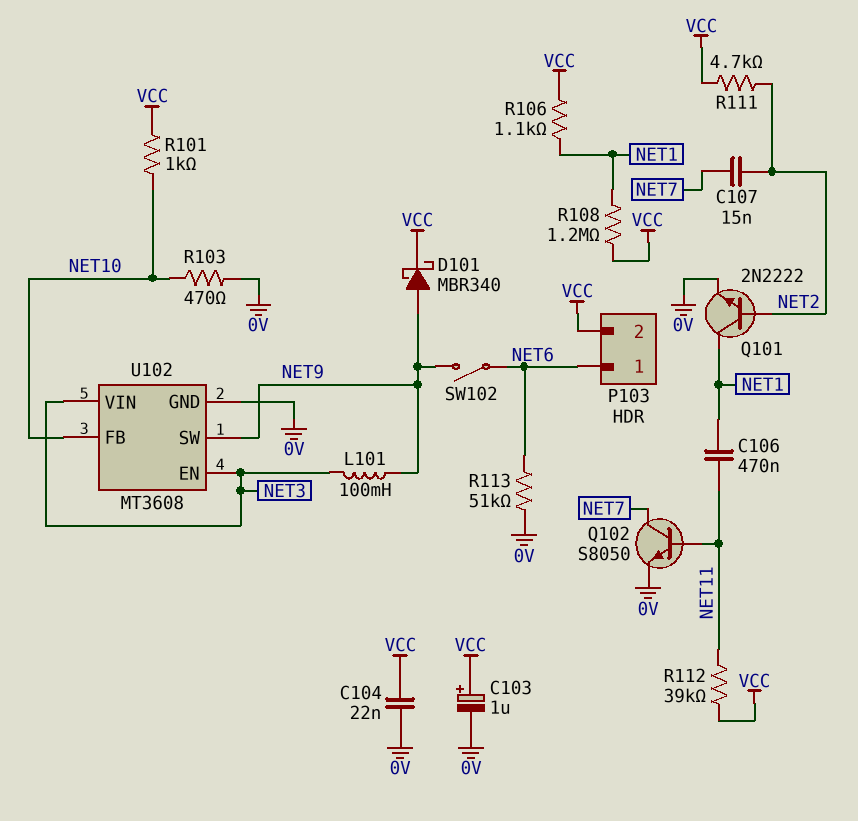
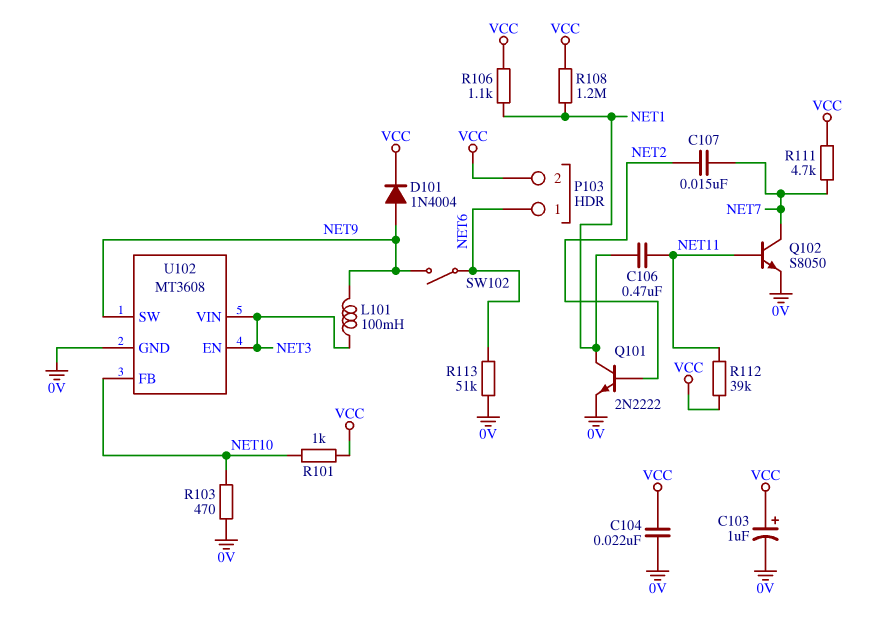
D101: schottky MBR340 (A NET9, K VCC) -> diode 1N4004 (A NET9, K VCC)
R111: 4.7k (NET2, VCC) -> 4.7k (NET7, VCC)

